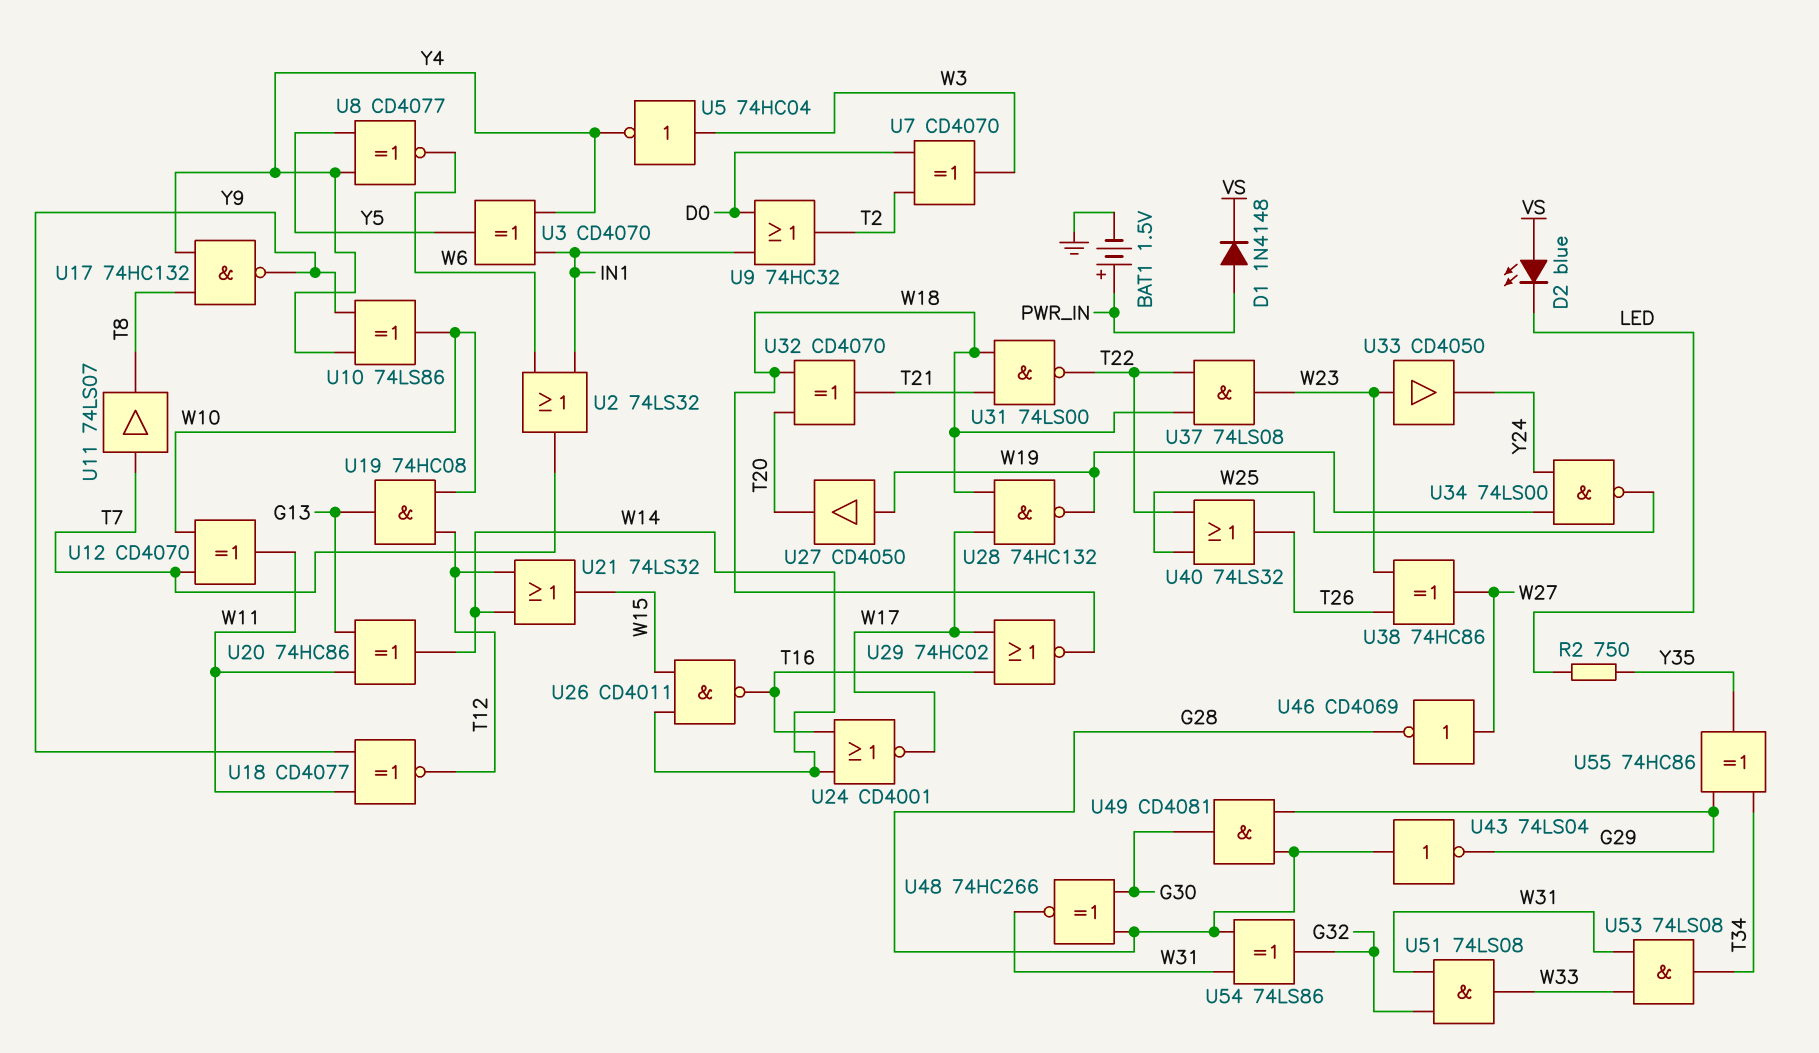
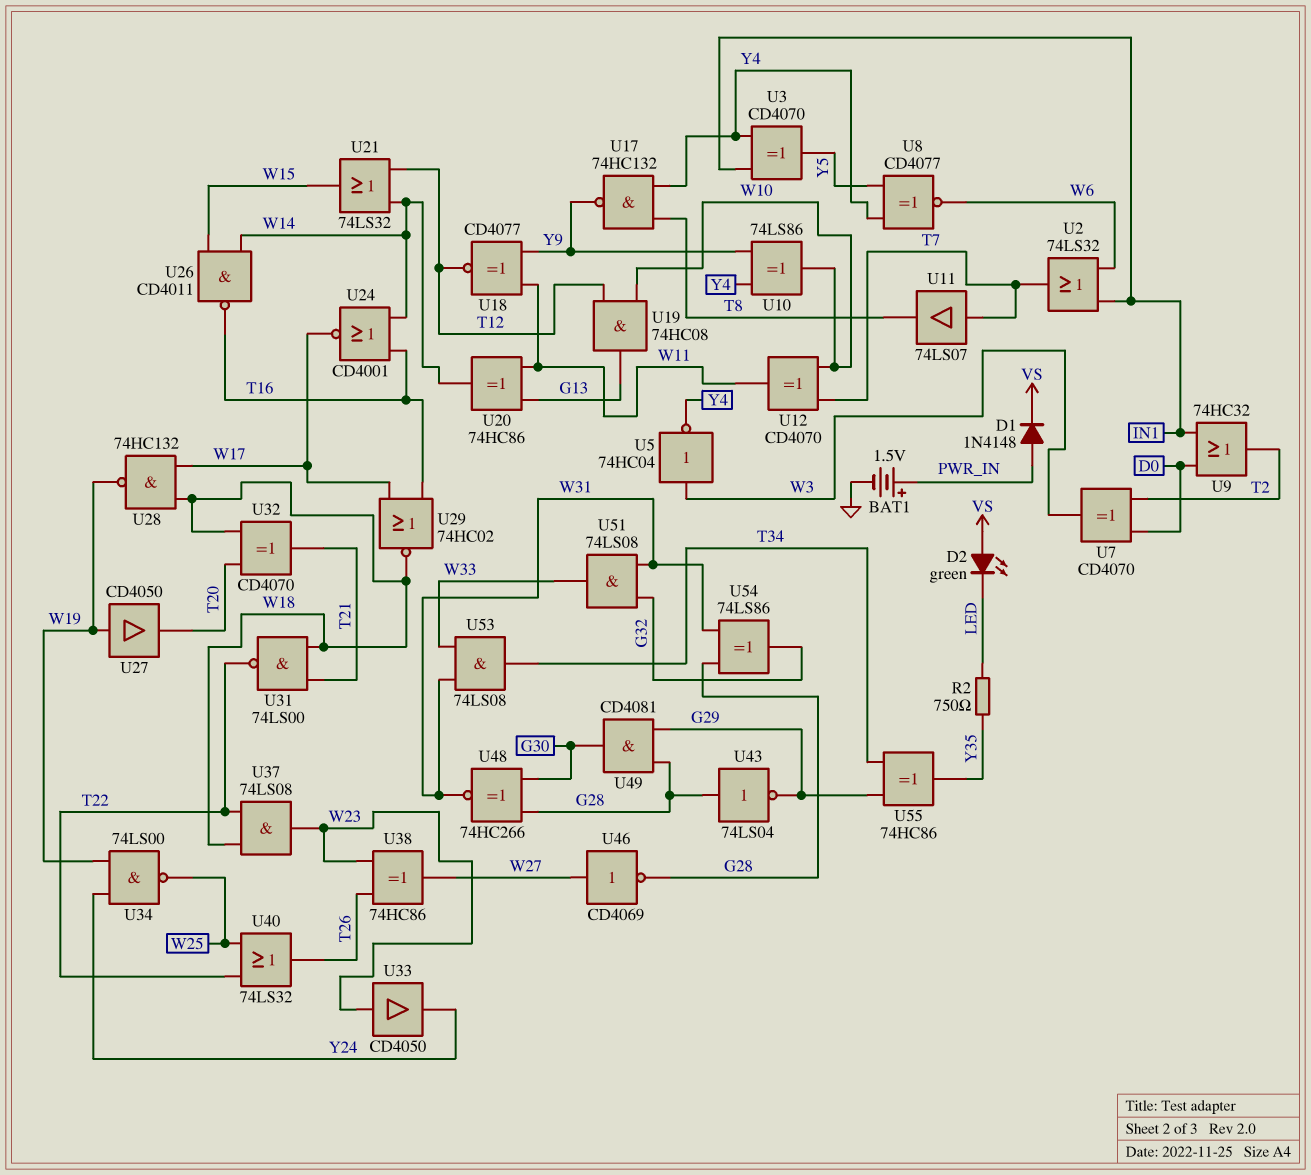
D2: LED blue (A VS, K LED) -> LED green (A VS, K LED)

